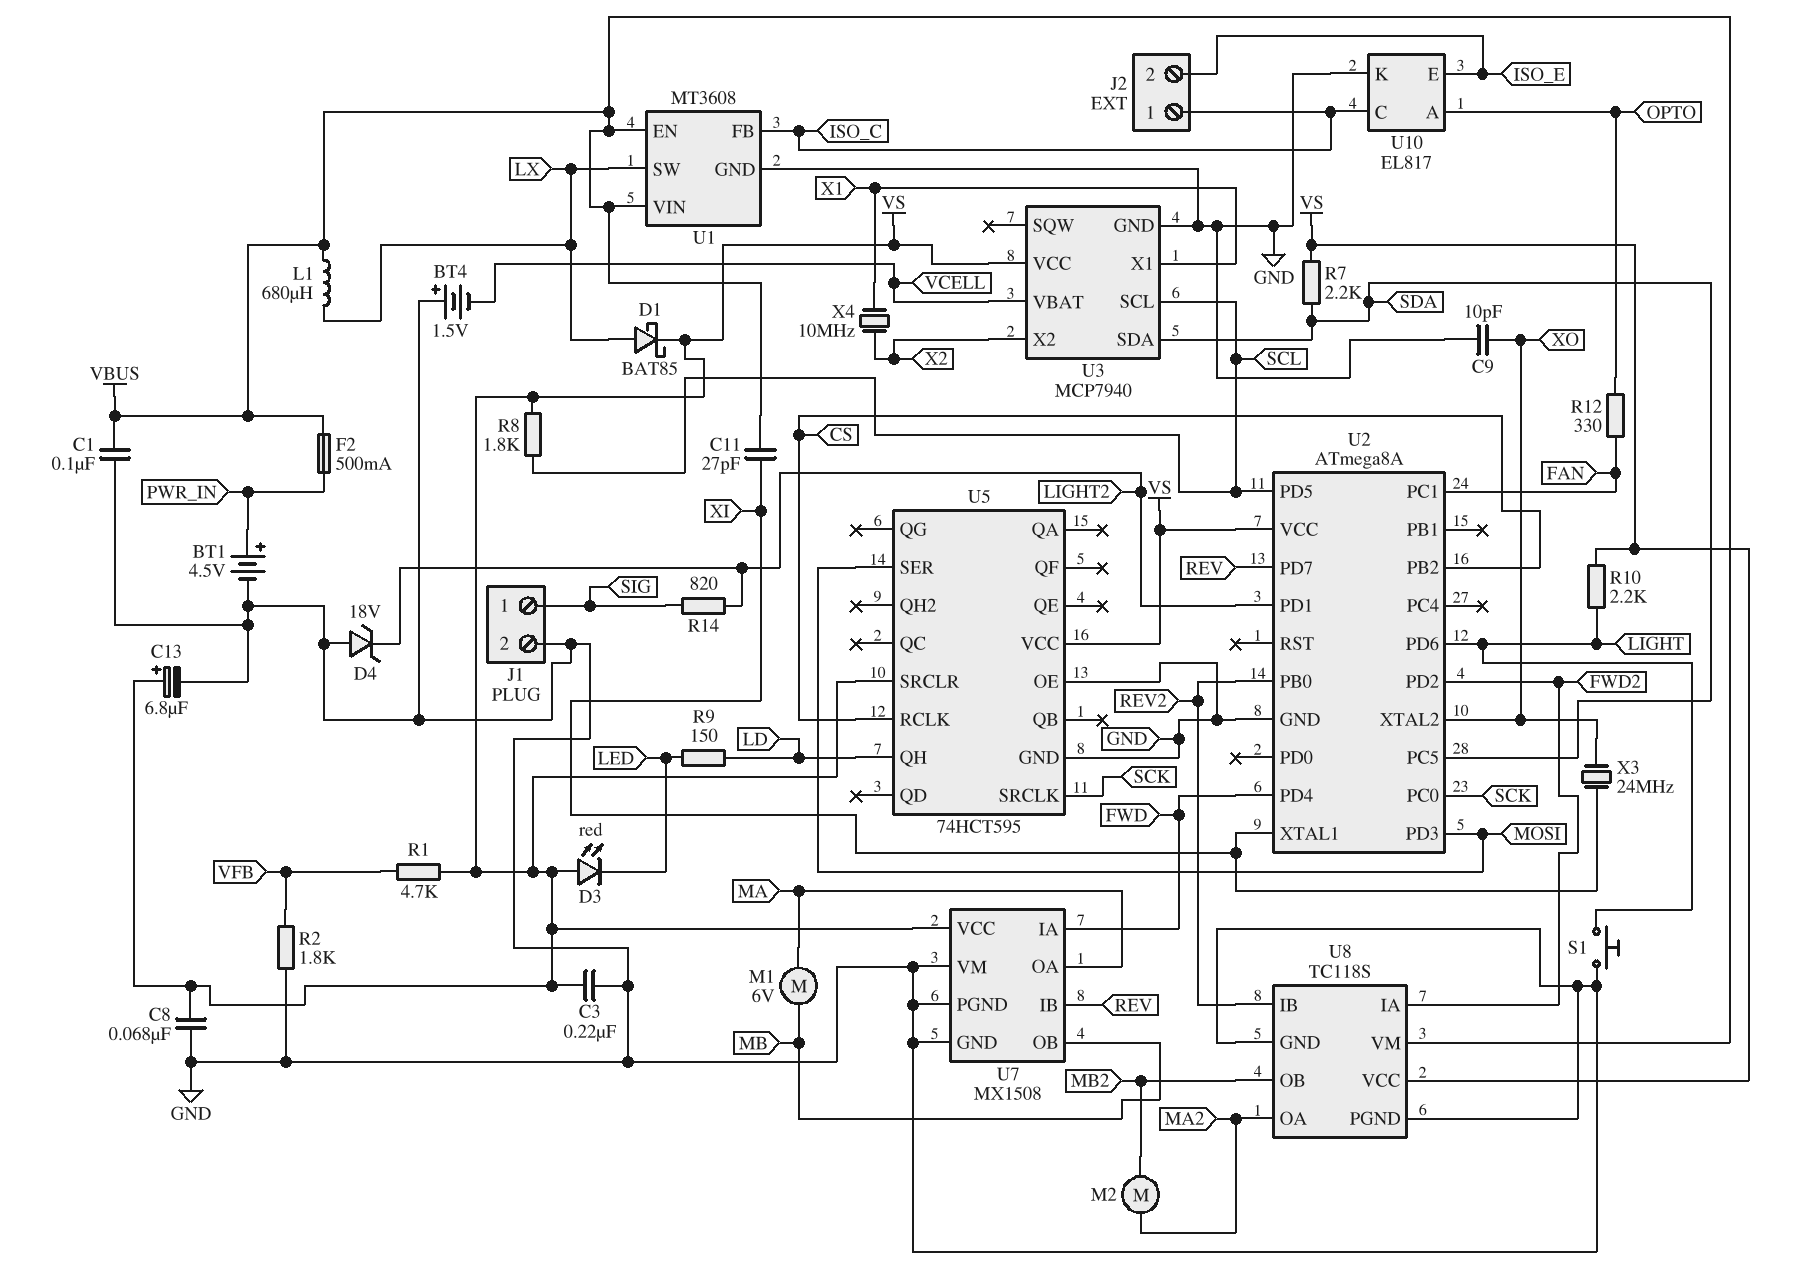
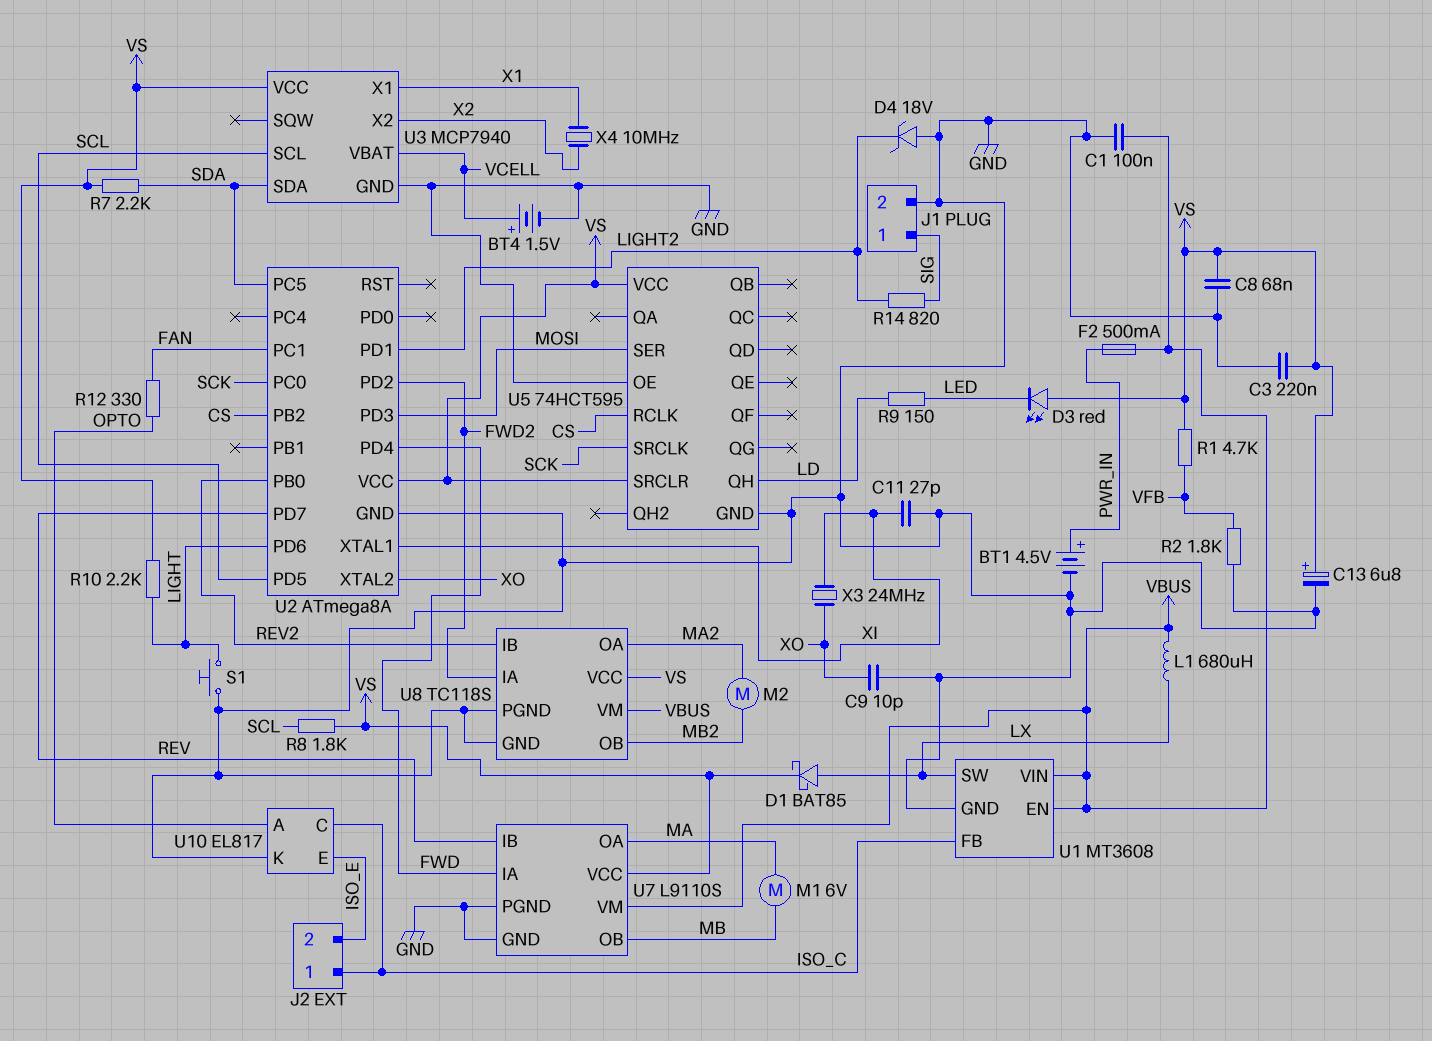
BT4: 1.5V (plus GND, minus VCELL) -> 1.5V (plus VCELL, minus GND)
C11: 27pF (VBUS, XI) -> 27pF (GND, XI)
U7: MX1508 -> L9110S
U7 pin VM: GND -> VBUS

